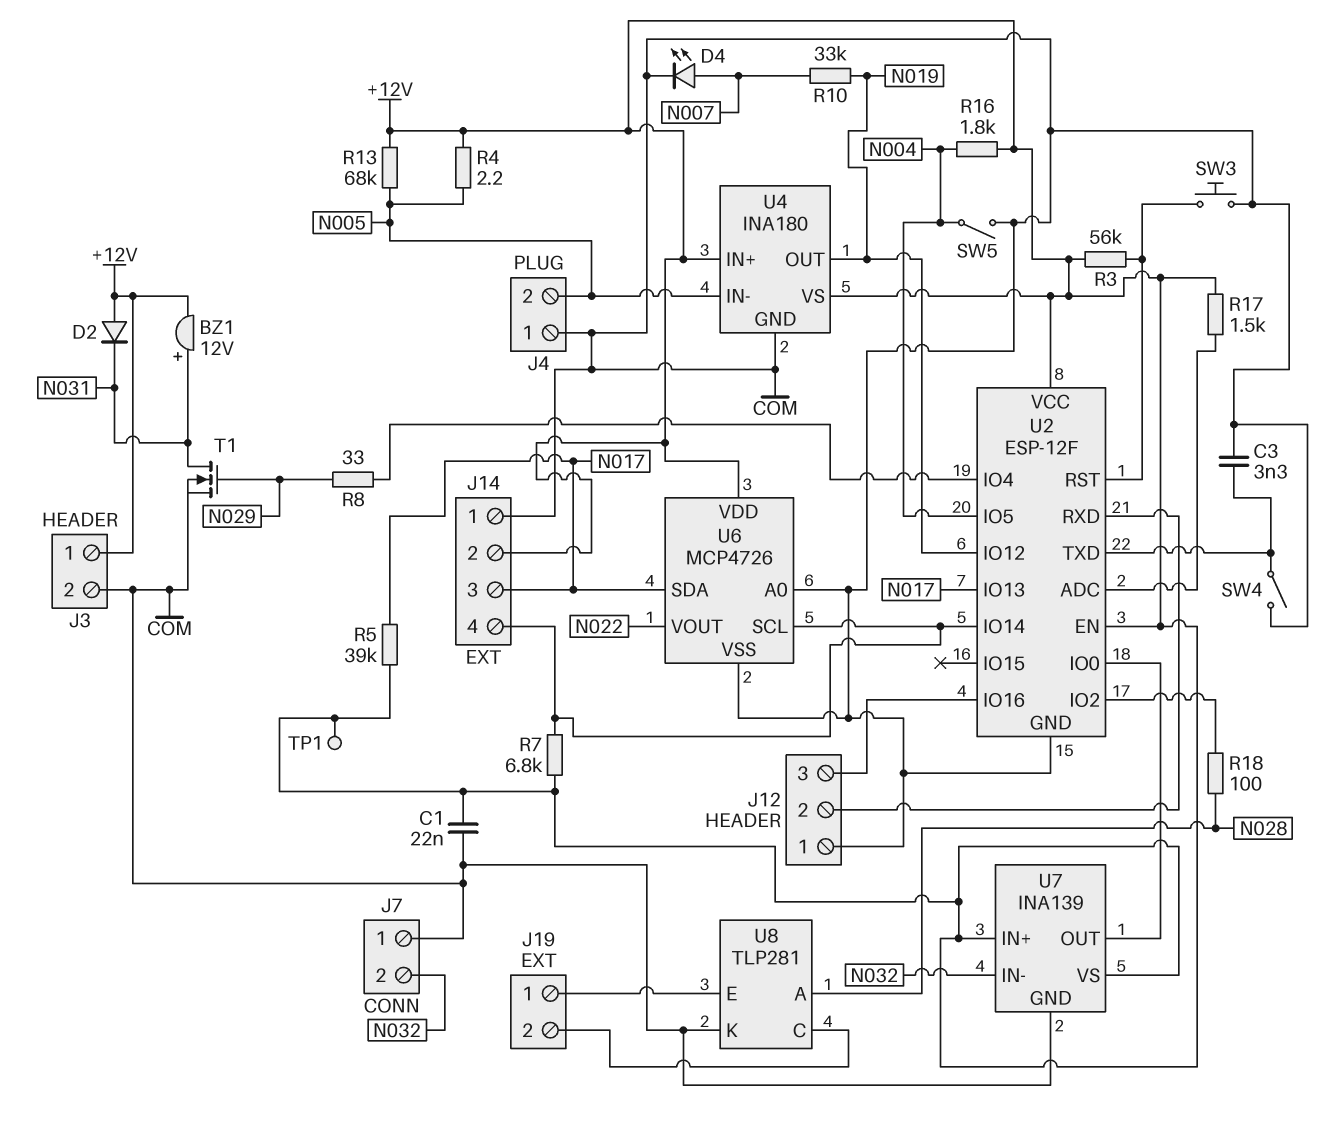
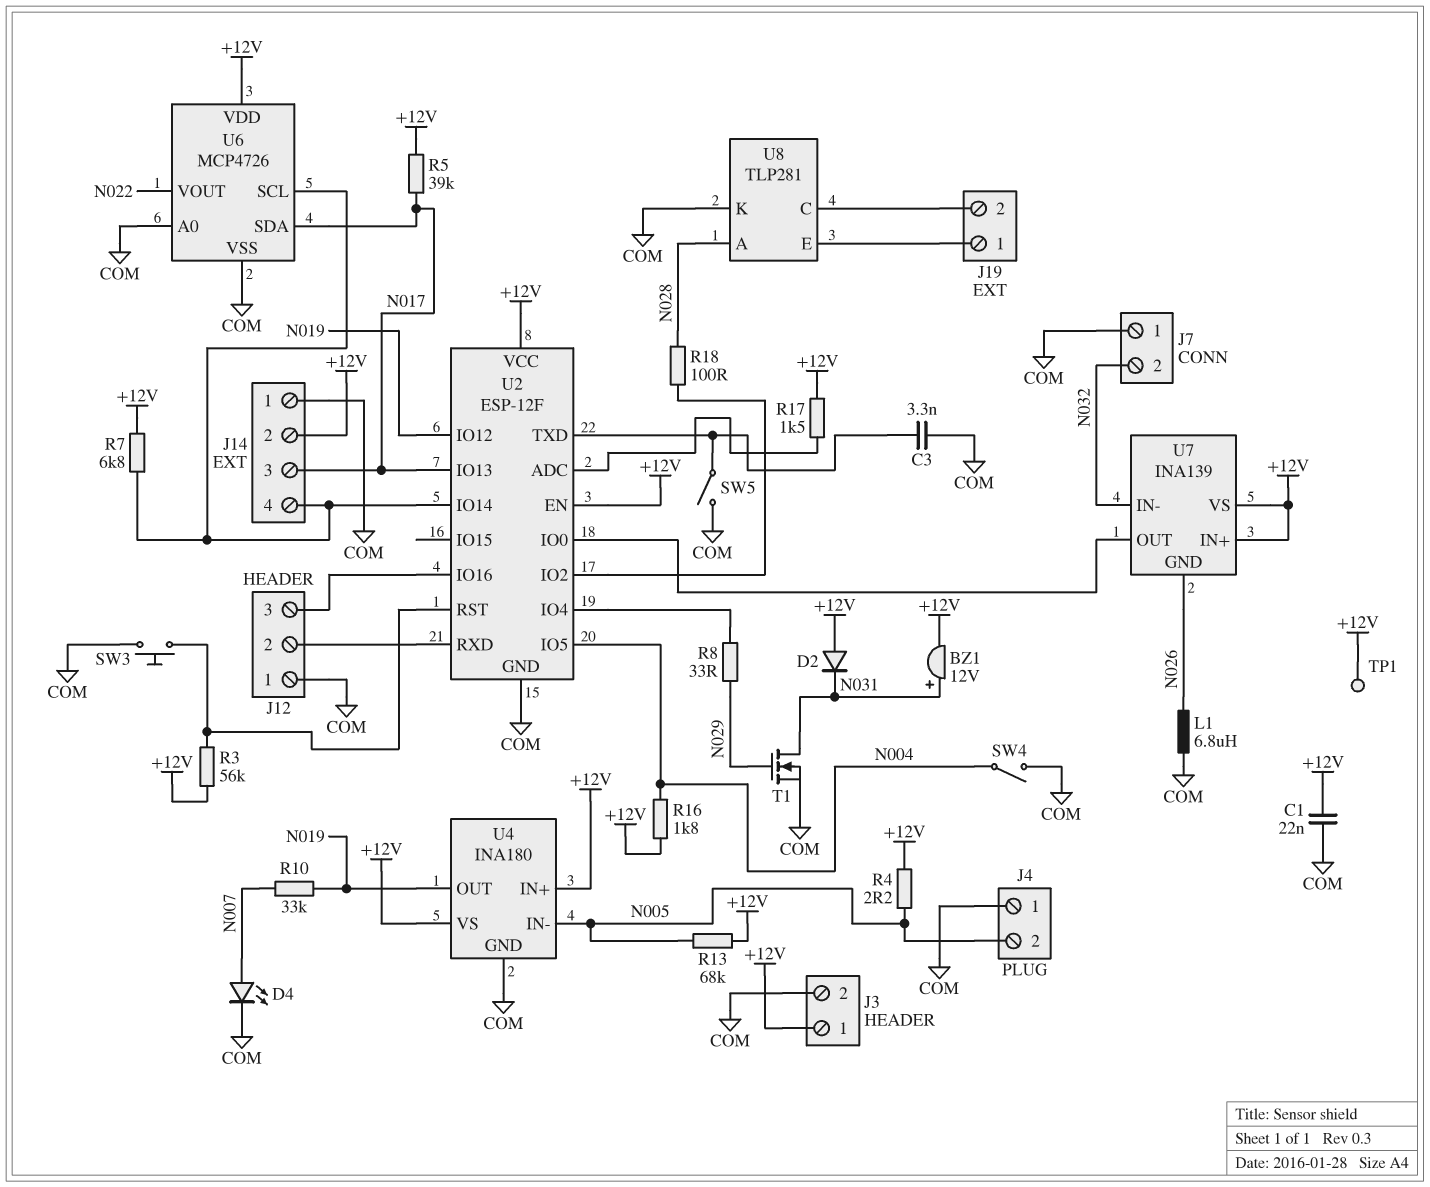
L1: none -> 6.8uH (COM, N026)
SW4: switch (COM, U2/TXD) -> switch (COM, N004)
SW5: switch (COM, N004) -> switch (COM, U2/TXD)
U7 pin GND: COM -> N026

